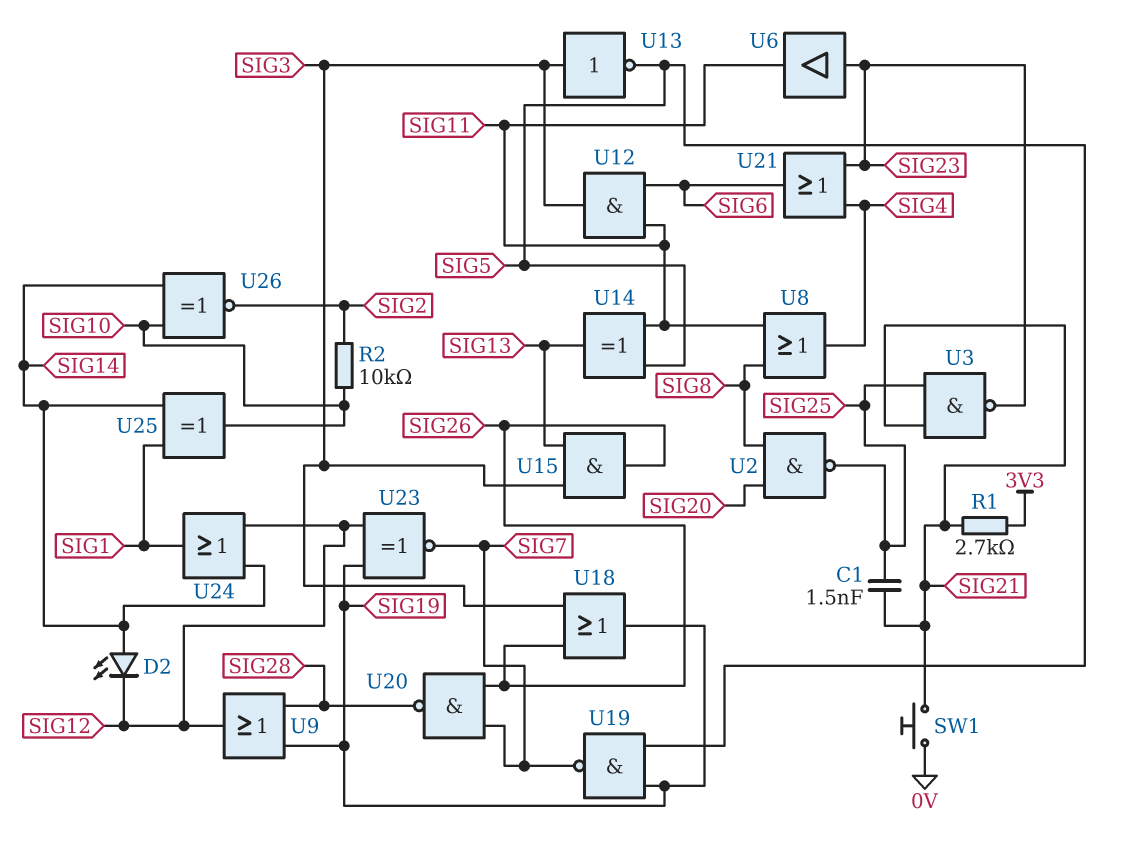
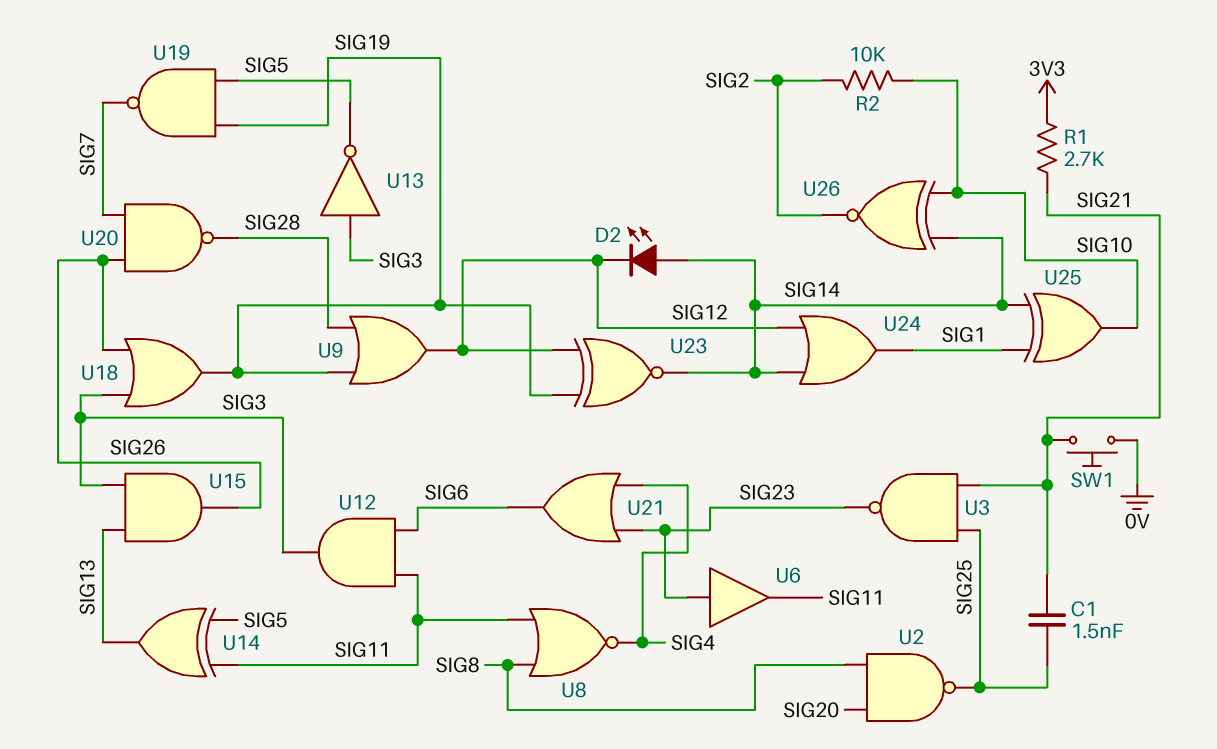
U8: OR (in SIG8, in SIG11, out SIG4) -> NOR (in SIG8, in SIG11, out SIG4)
U23: XNOR (in SIG12, in SIG19, out SIG7) -> XNOR (in SIG12, in SIG19, out SIG14)

